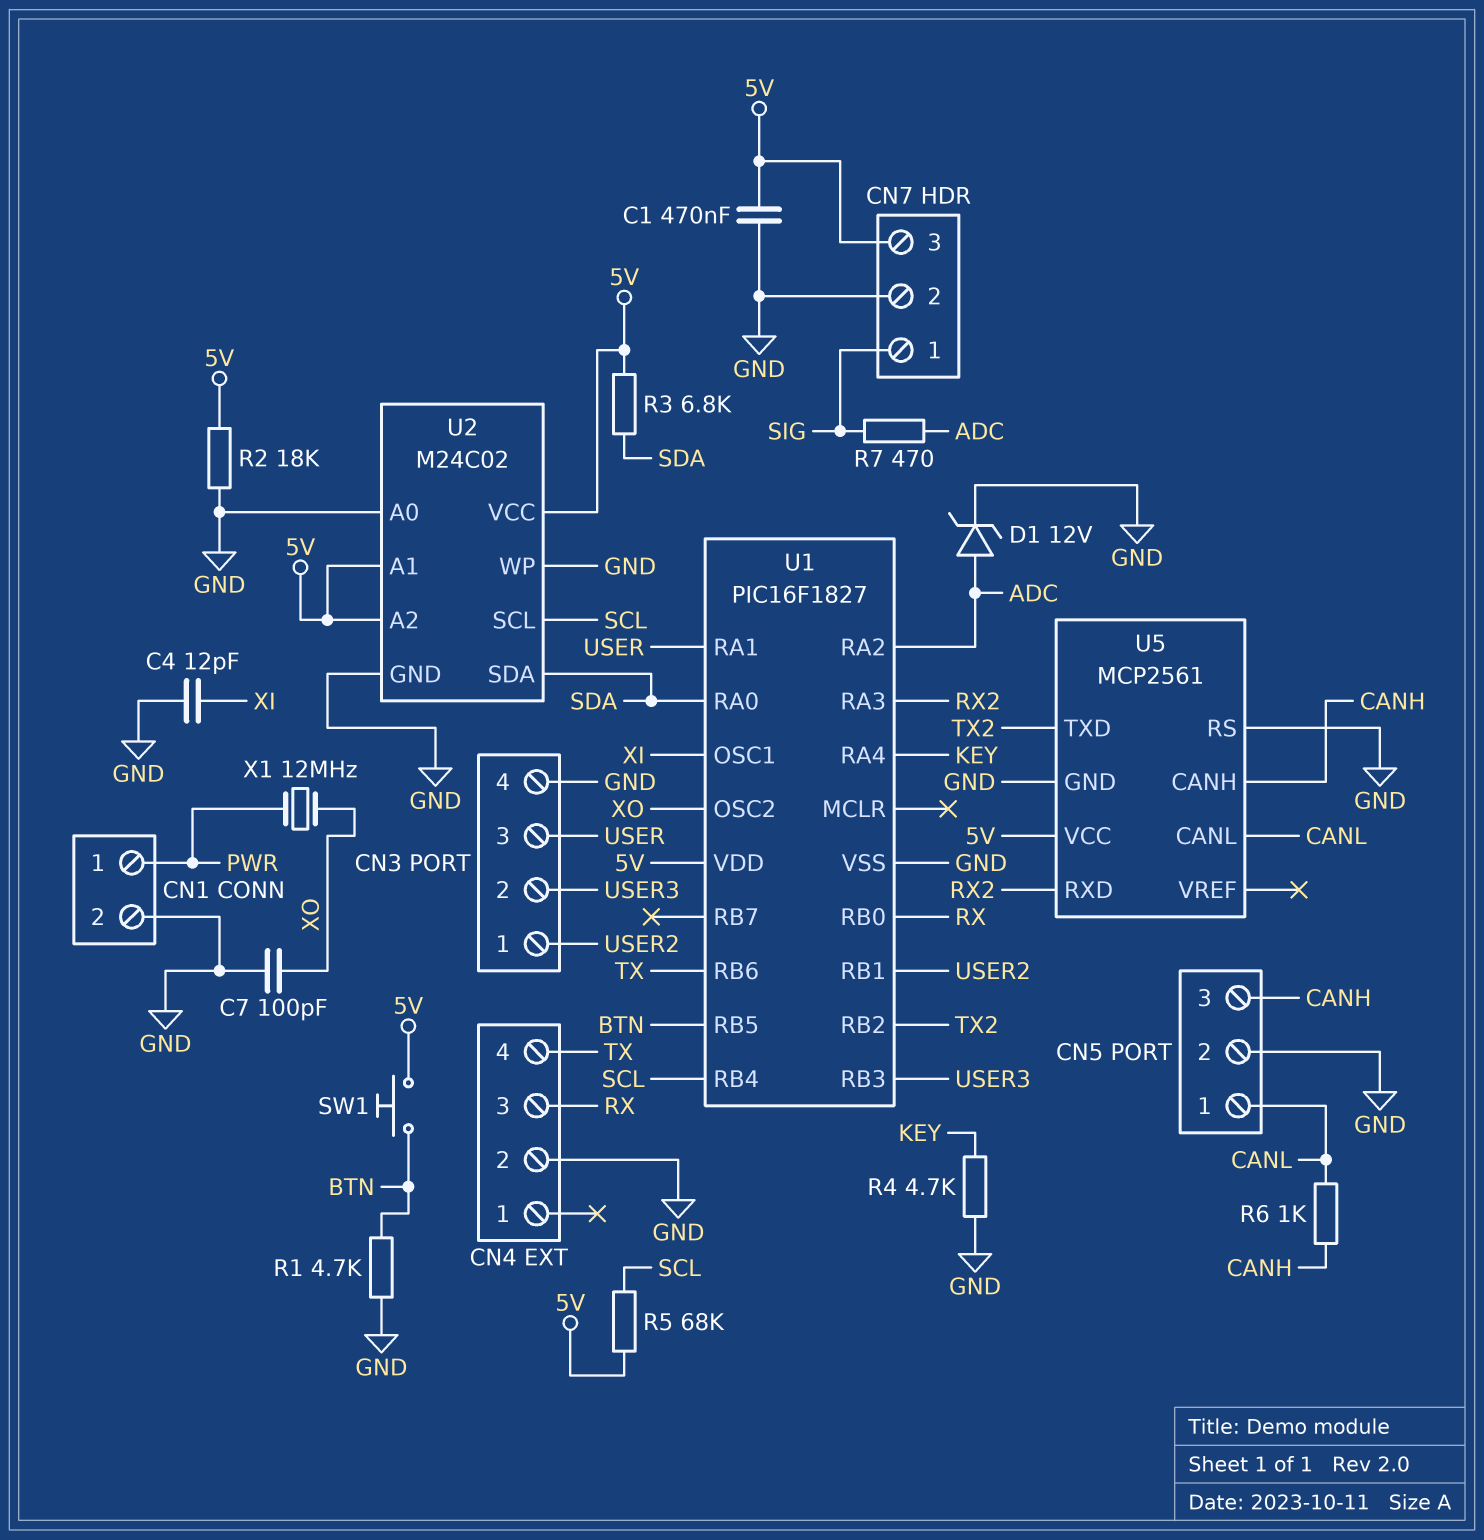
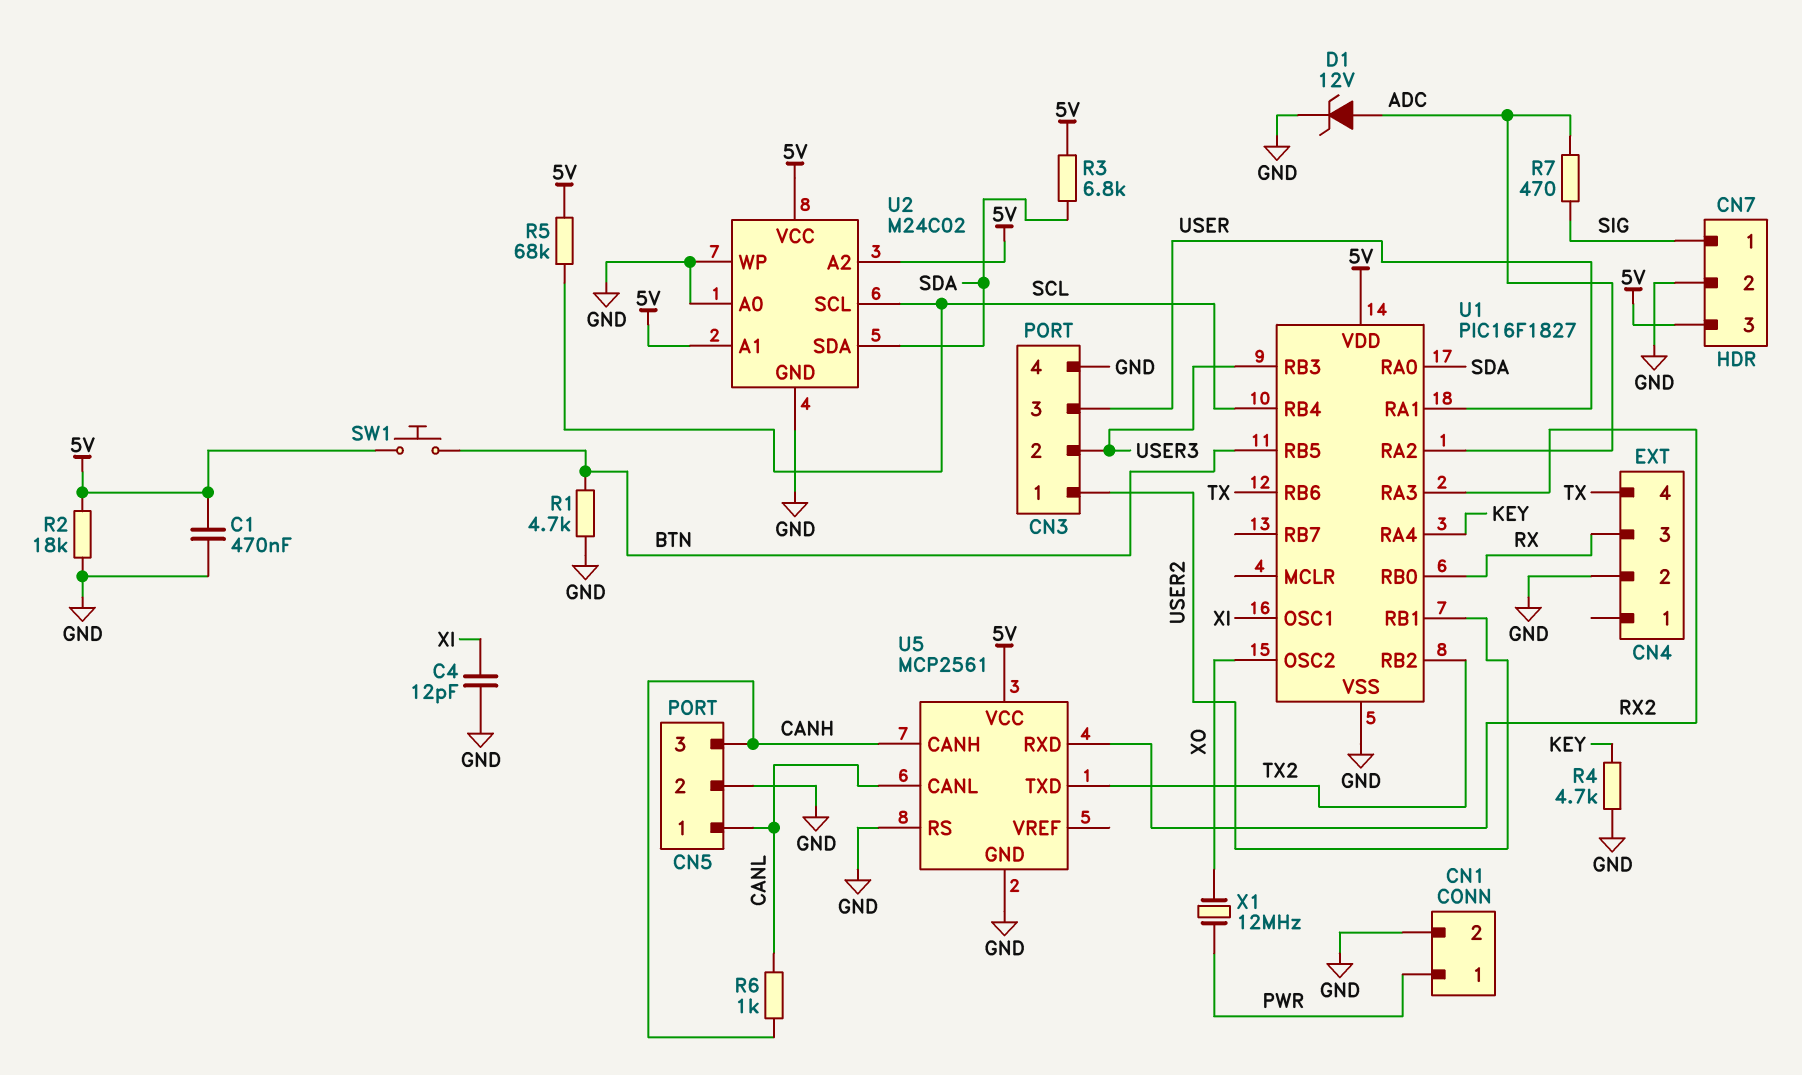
C7: 100pF (GND, XO) -> none

